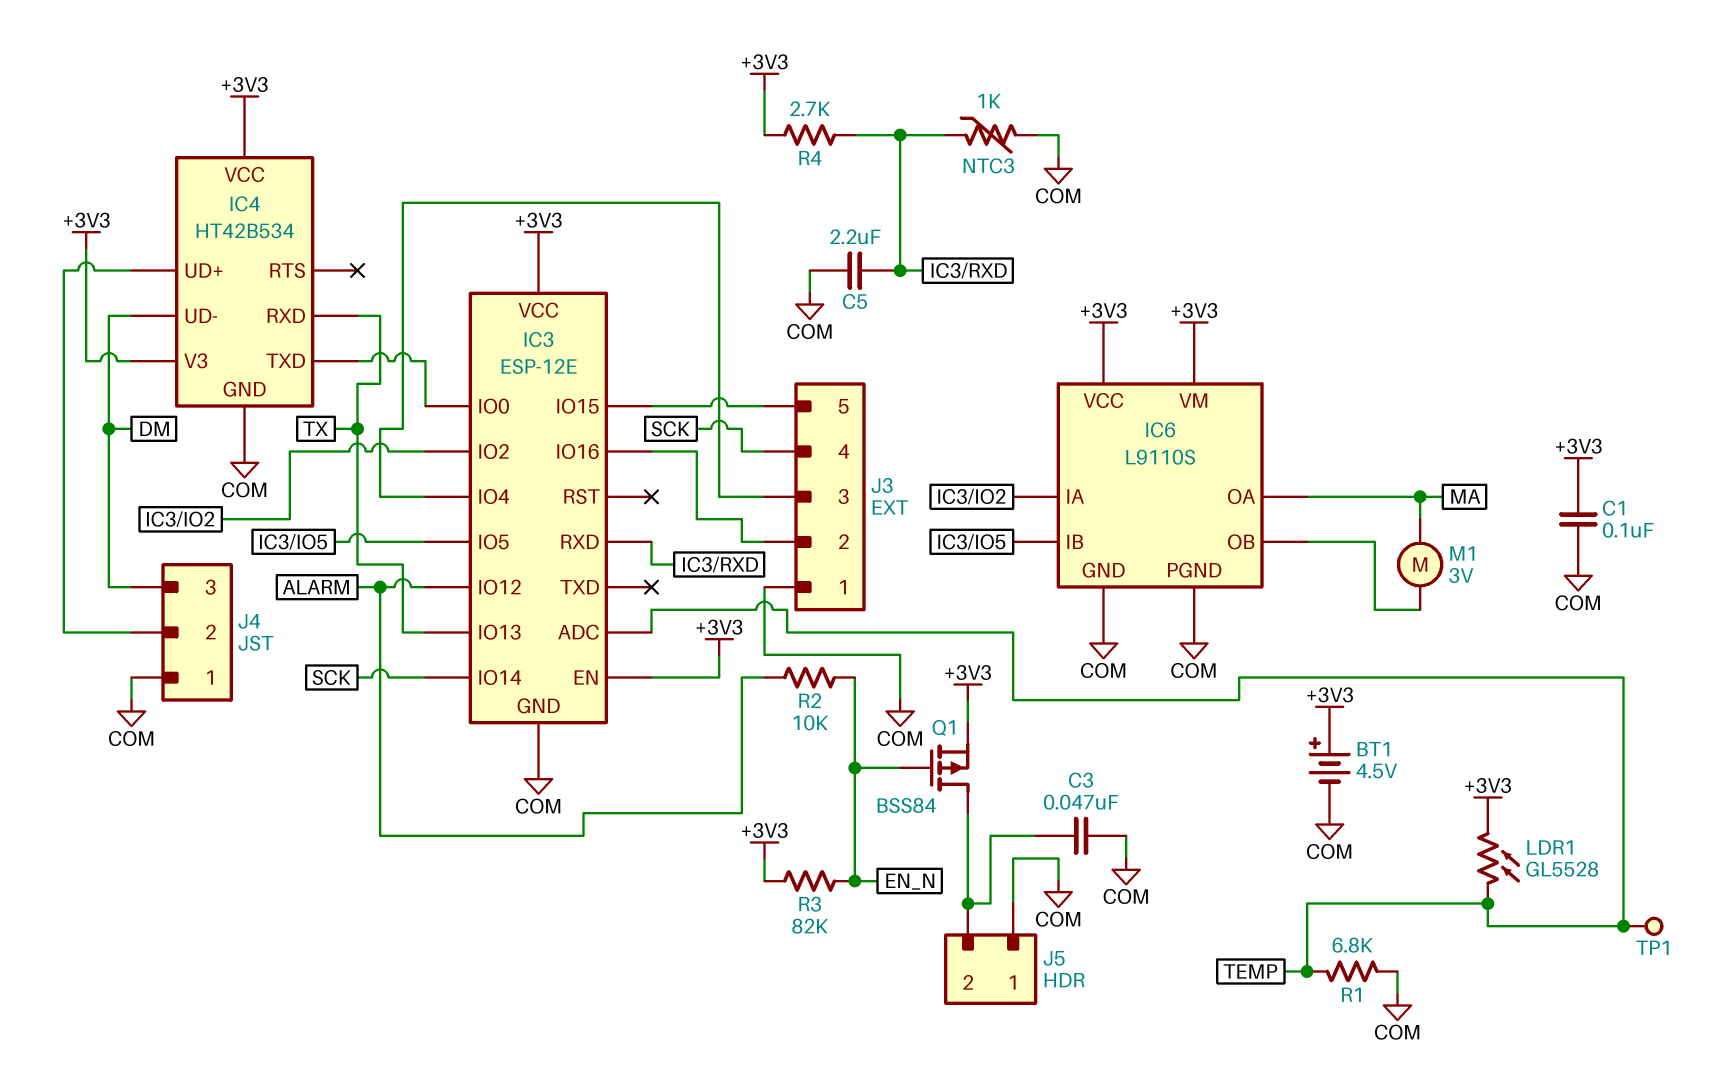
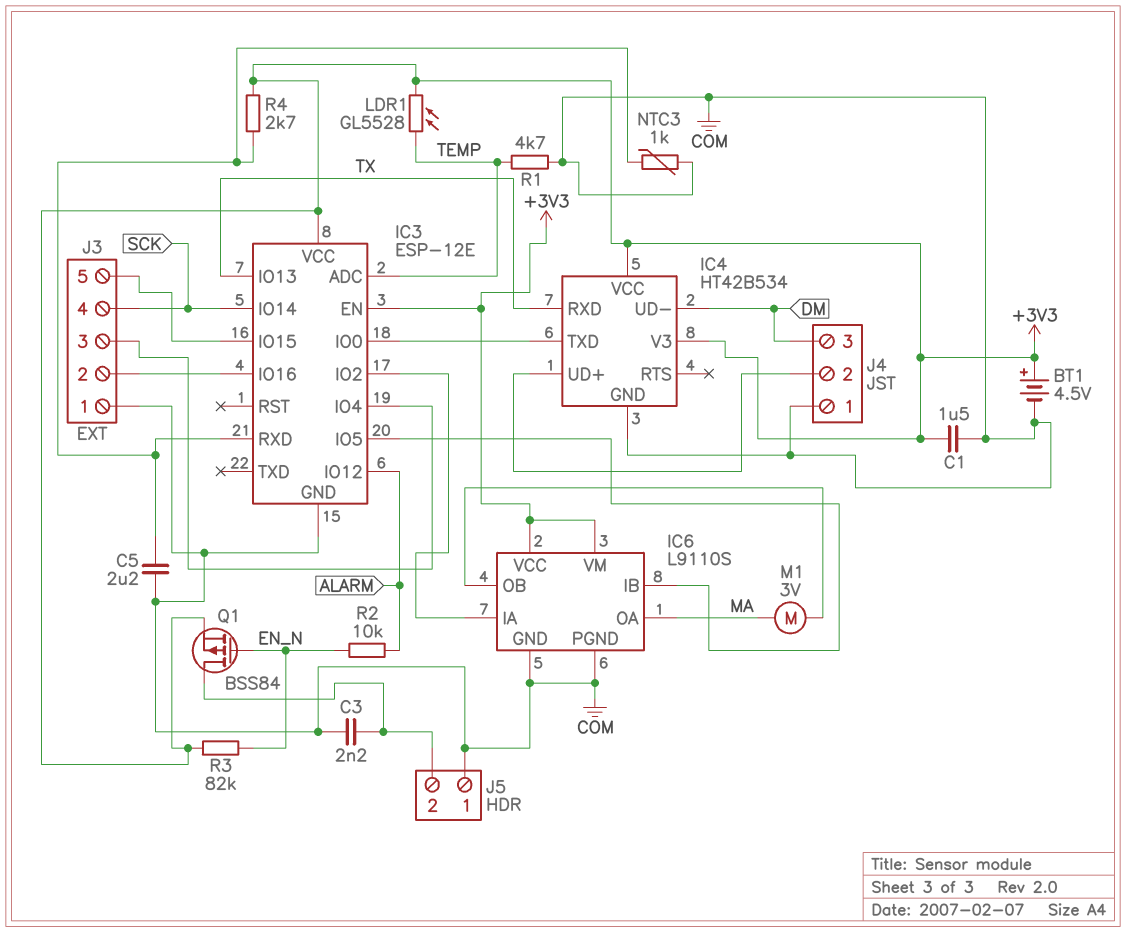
C1: 100nF (+3V3, COM) -> 1.5uF (+3V3, COM)
C3: 47nF (COM, J5/2) -> 2.2nF (COM, J5/2)
R1: 6.8k (COM, TEMP) -> 4.7k (COM, TEMP)
TP1: test point (TEMP) -> none

